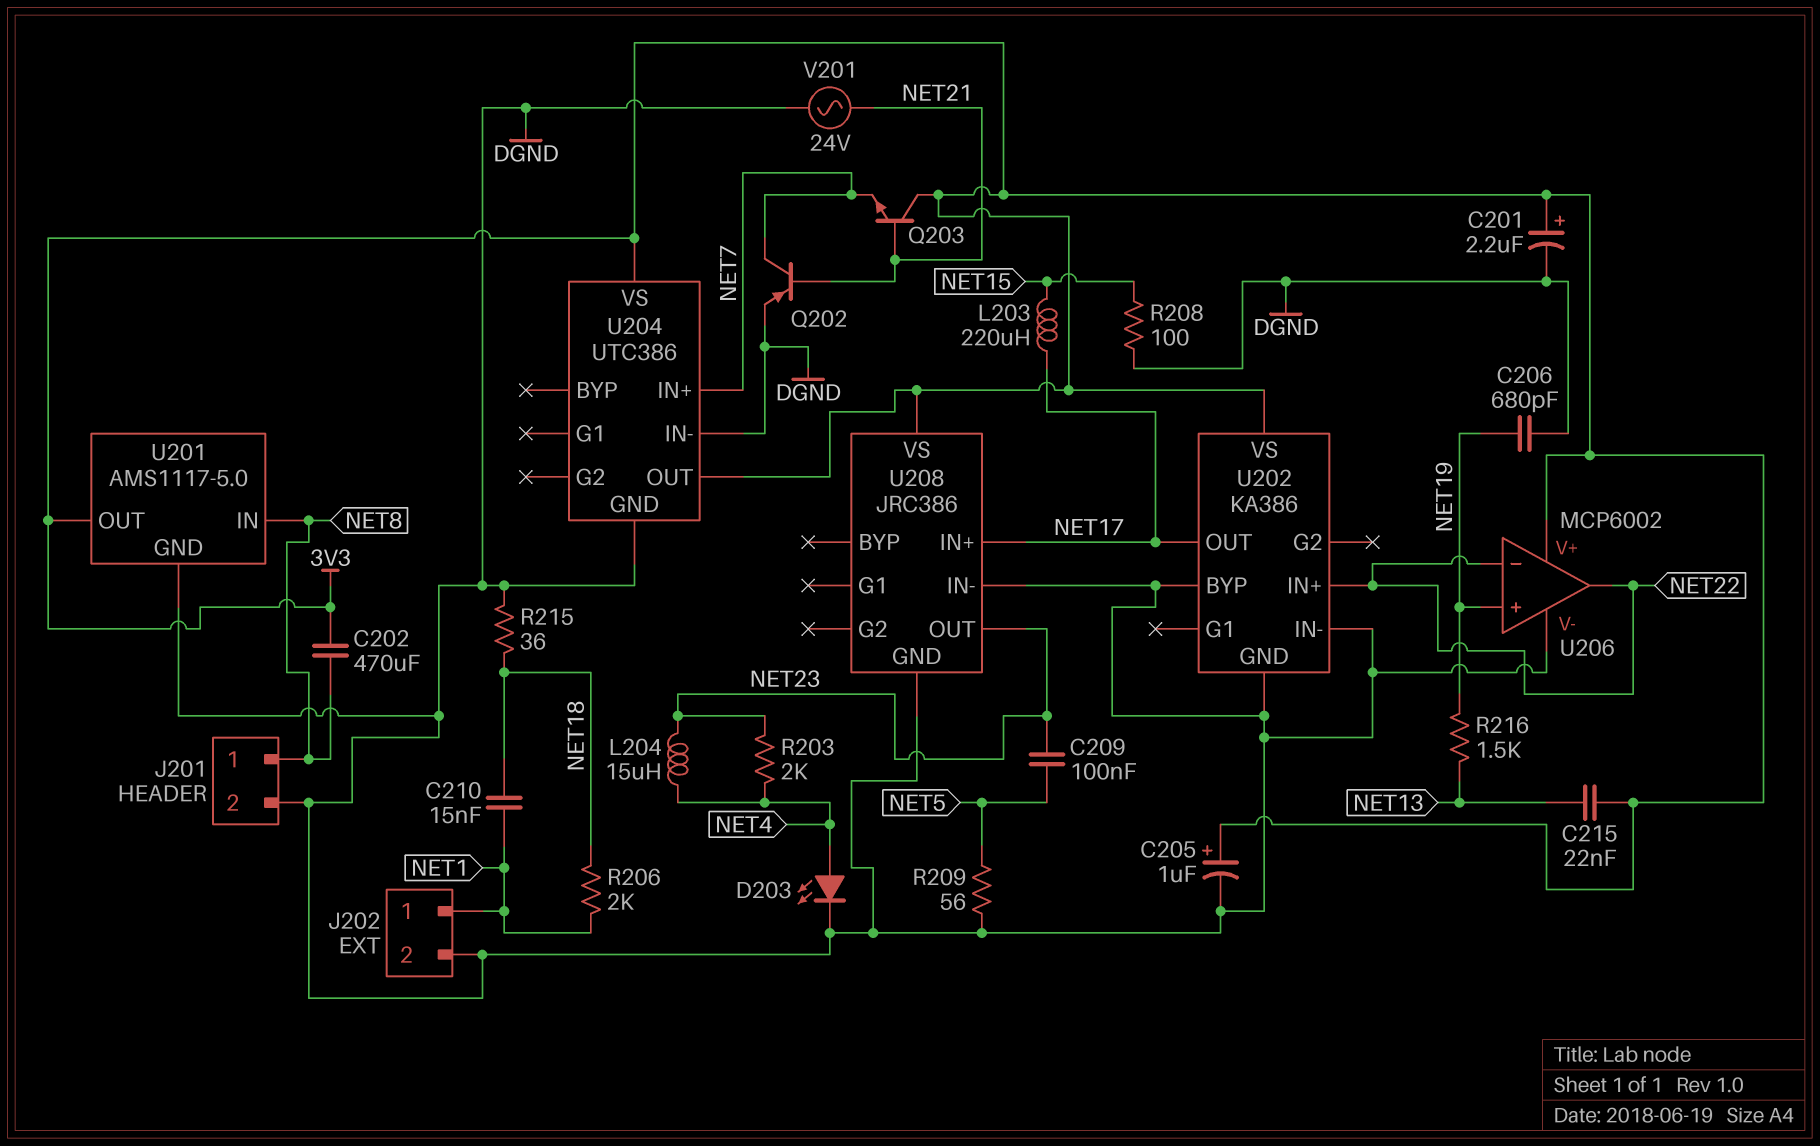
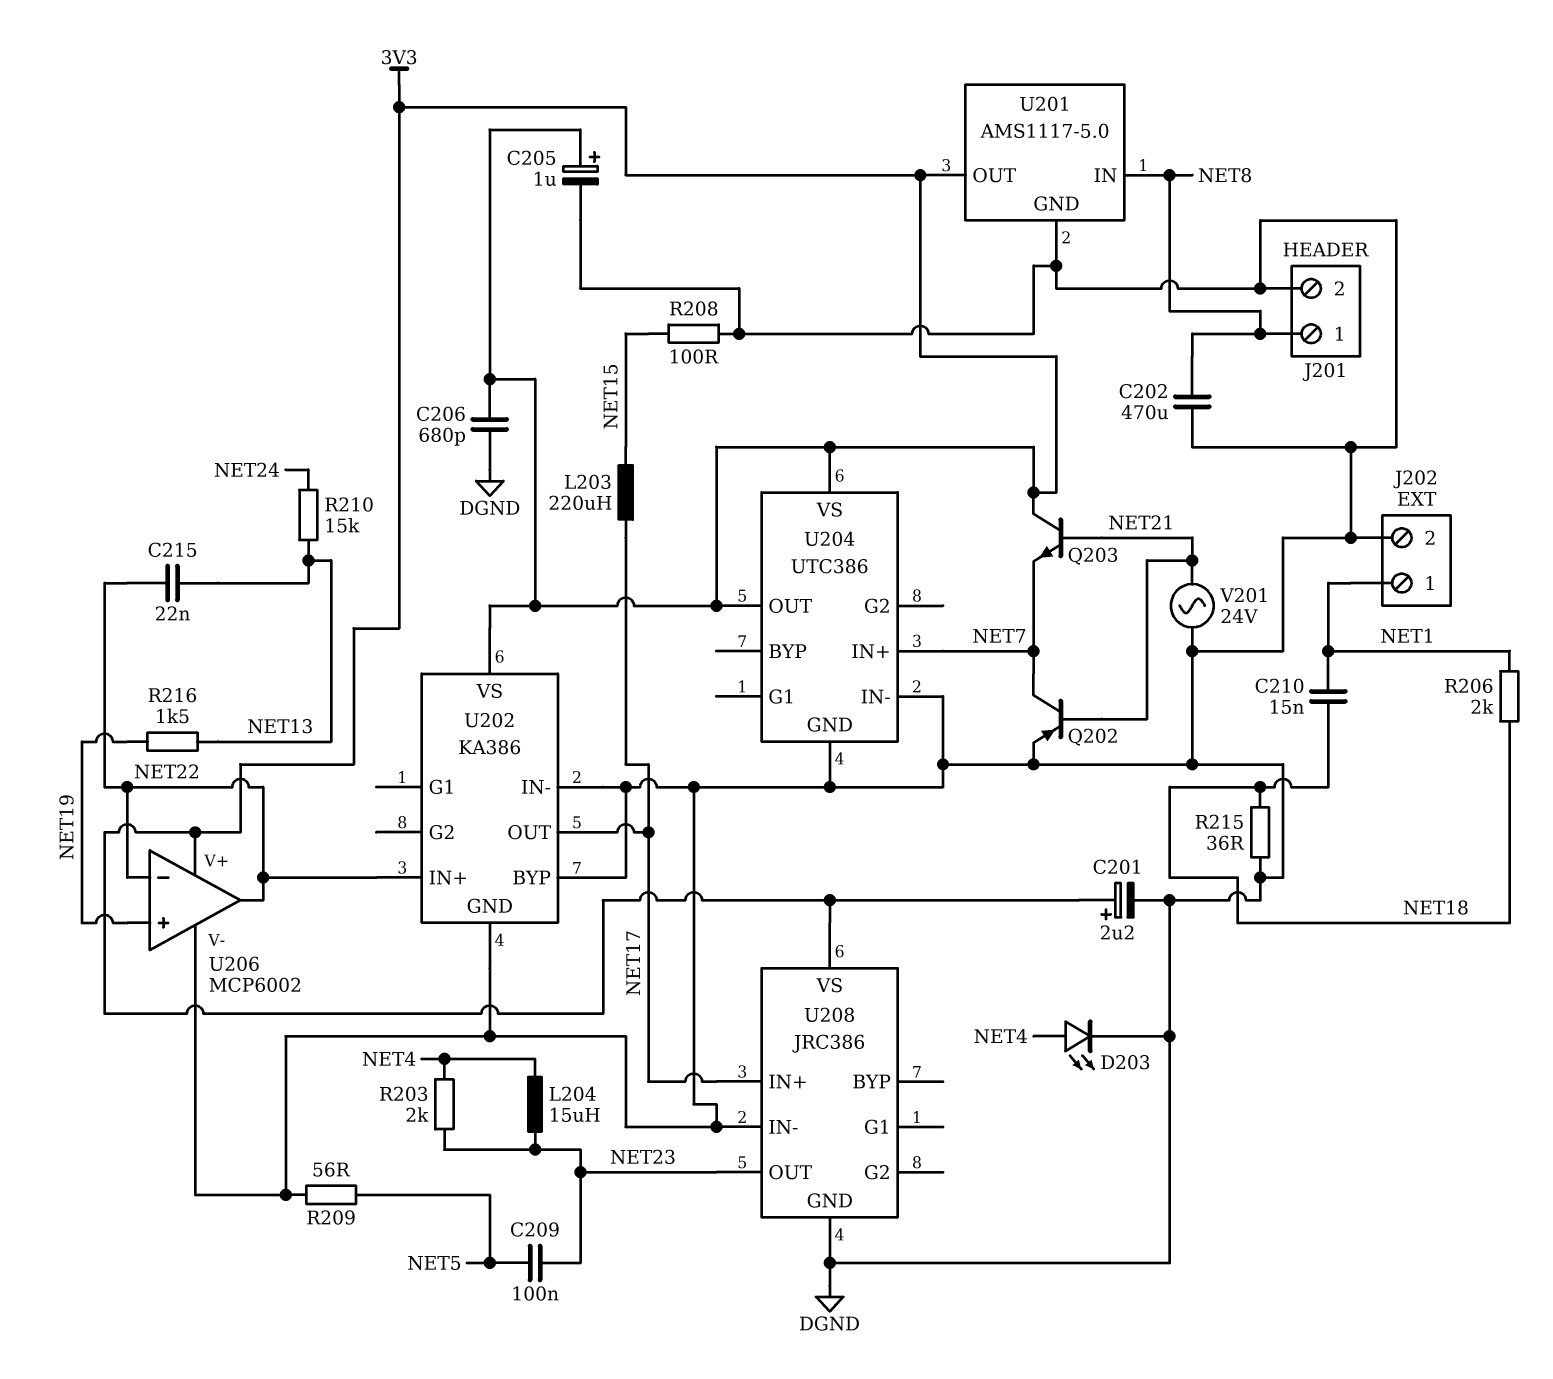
C202: 470uF (3V3, NET8) -> 470uF (DGND, NET8)
C206: 680pF (DGND, NET19) -> 680pF (3V3, DGND)
C215: 22nF (3V3, NET13) -> 22nF (NET13, NET22)
R210: none -> 15k (NET13, NET24)

